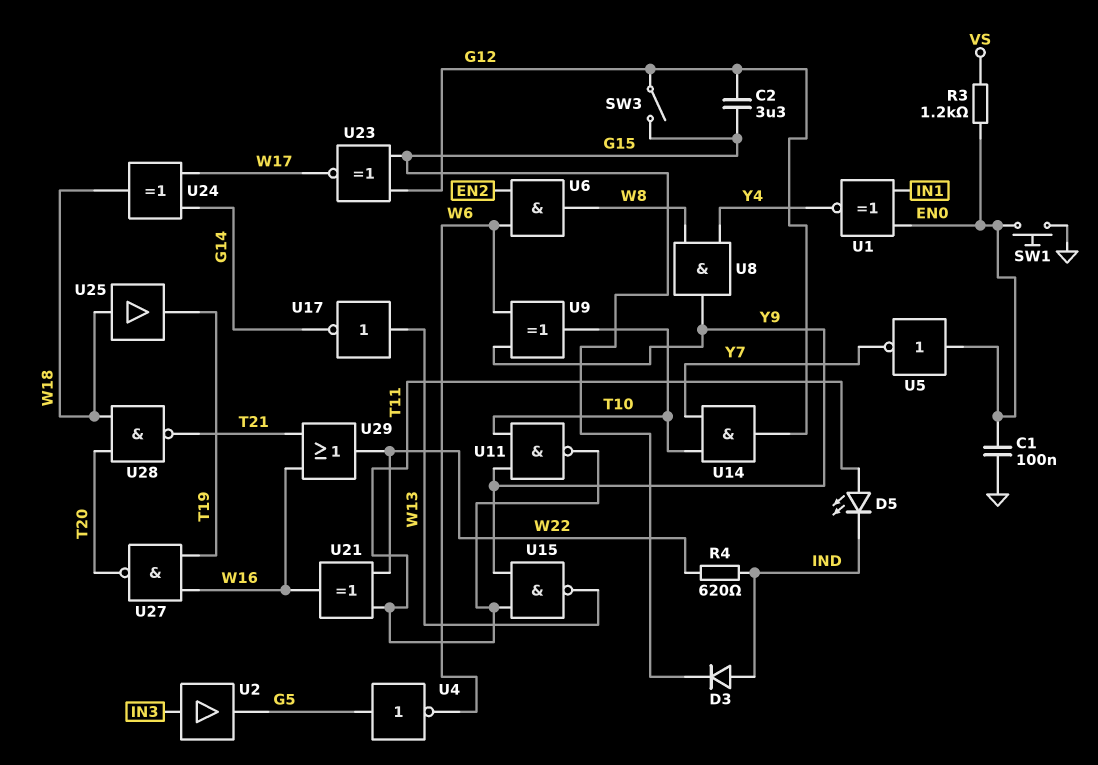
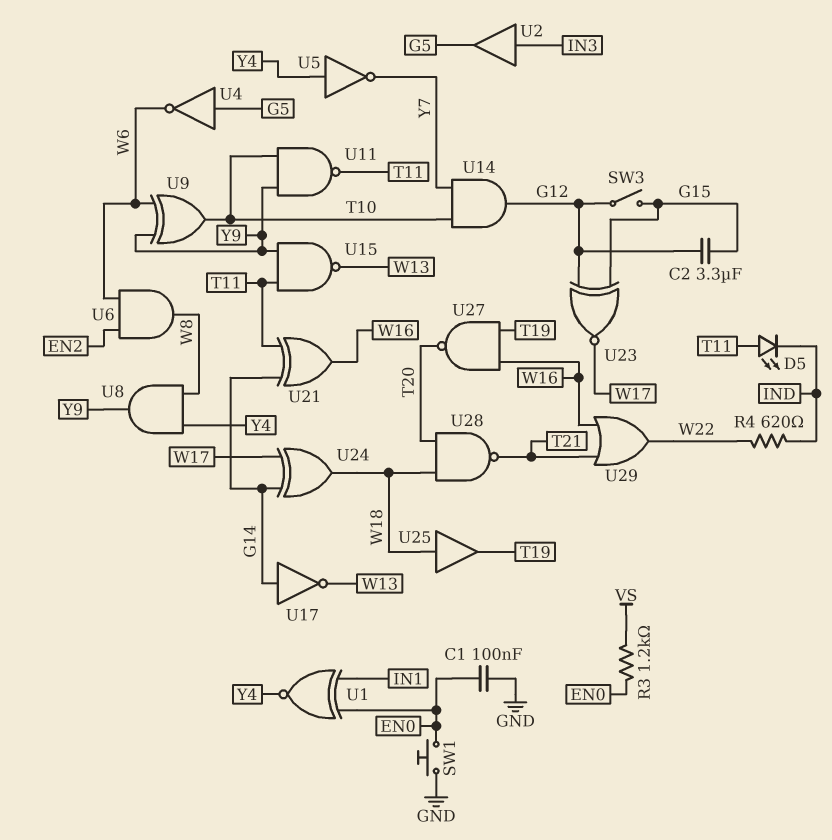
D3: diode (A IND, K G15) -> none
U5: NOT (in EN0, out Y7) -> NOT (in Y4, out Y7)
U17: NOT (in W13, out G14) -> NOT (in G14, out W13)
U21: XOR (in T11, in W22, out W16) -> XOR (in G14, in T11, out W16)

